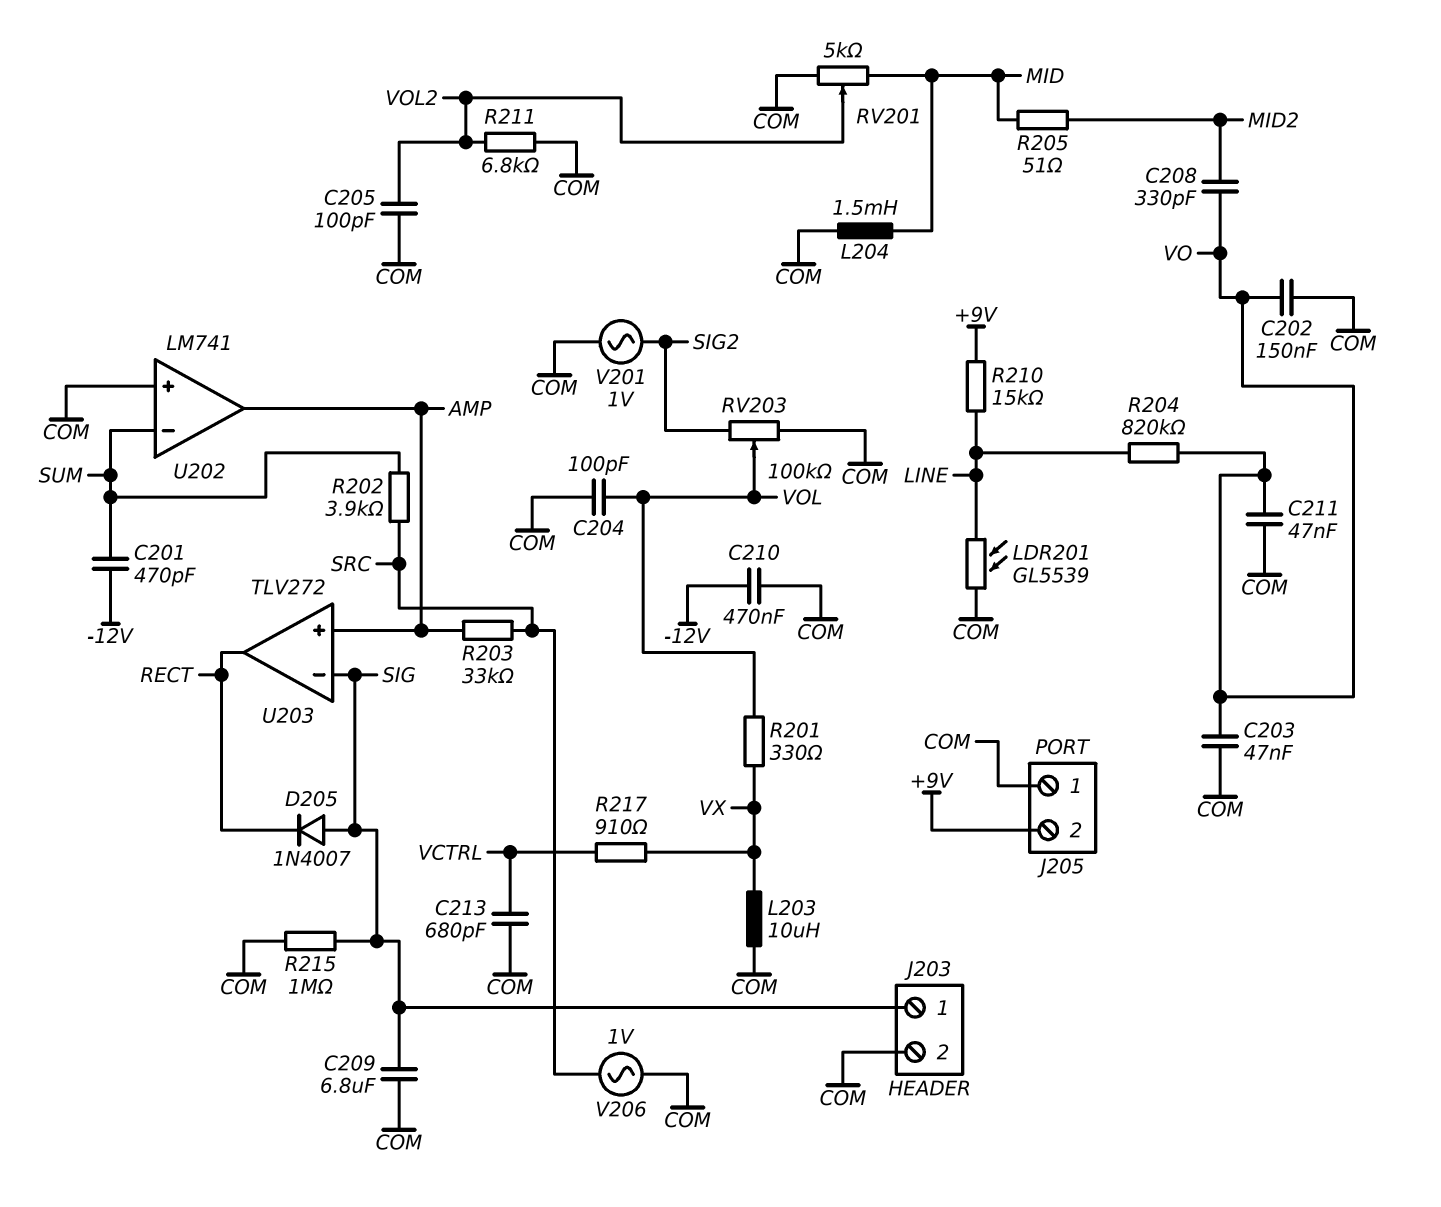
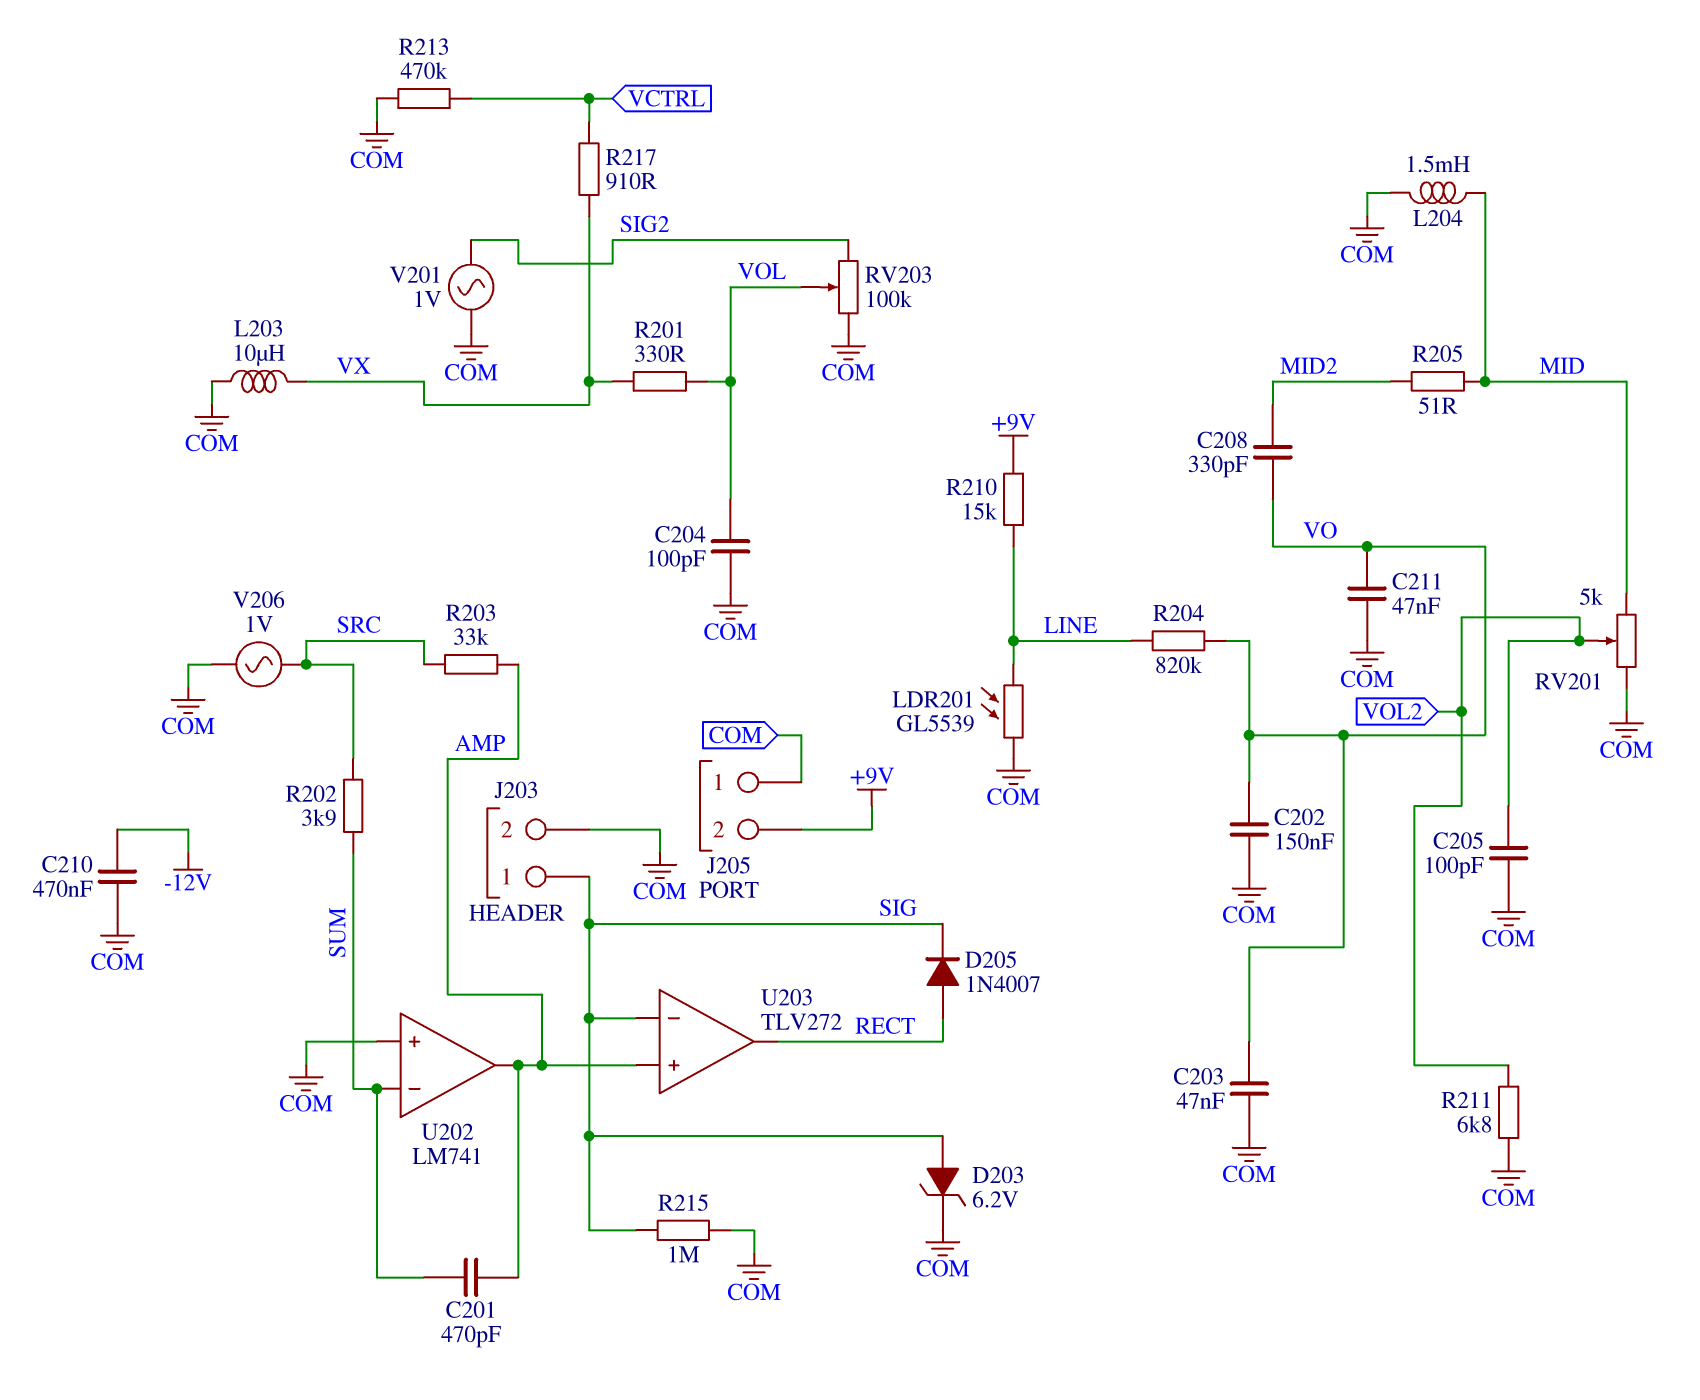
C201: 470pF (-12V, SUM) -> 470pF (AMP, SUM)
C209: 6.8uF (COM, SIG) -> none
C213: 680pF (COM, VCTRL) -> none
D203: none -> zener 6.2V (A SIG, K COM)
D205: diode 1N4007 (A SIG, K RECT) -> diode 1N4007 (A RECT, K SIG)
R213: none -> 470k (COM, VCTRL)

